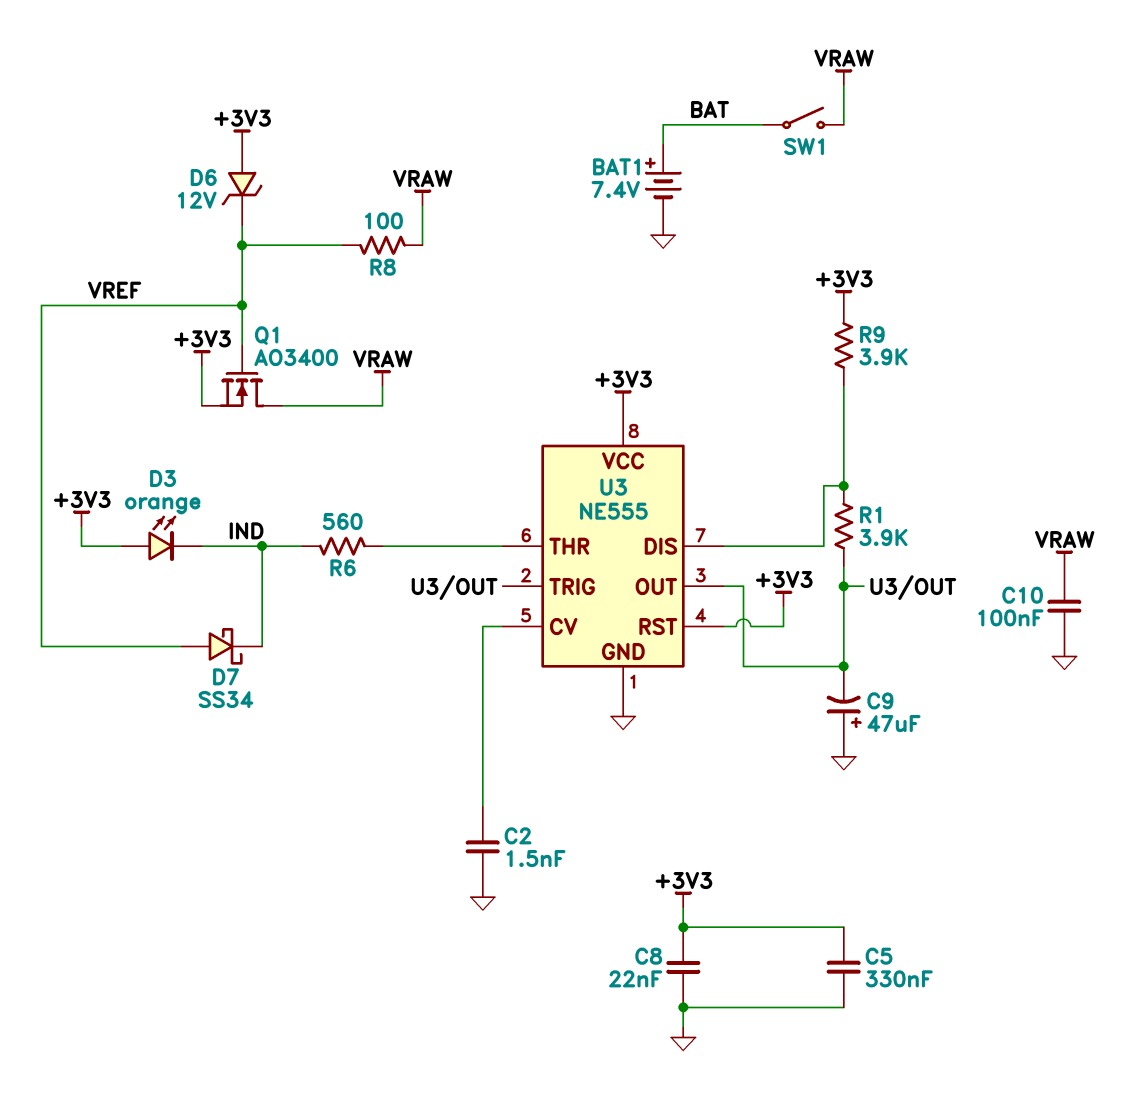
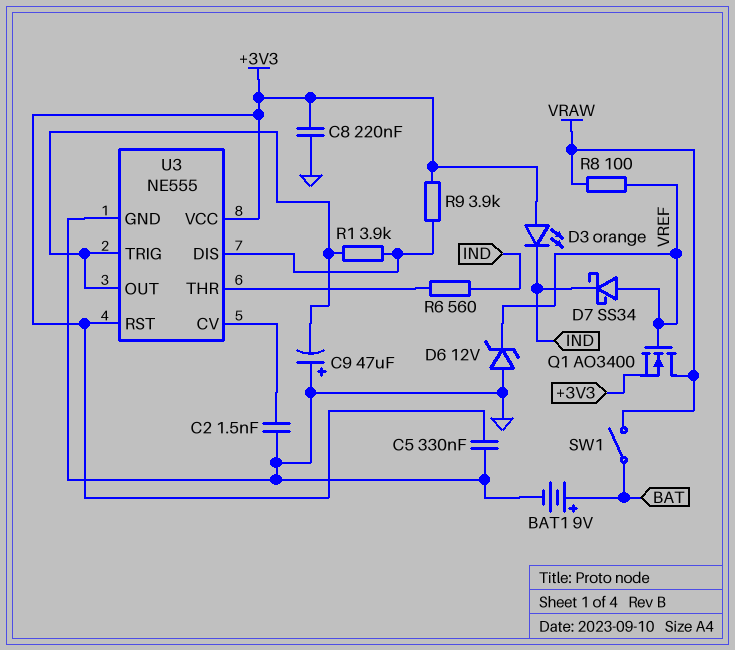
BAT1: 7.4V (plus BAT, minus GND) -> 9V (plus BAT, minus GND)
C8: 22nF (+3V3, GND) -> 220nF (+3V3, GND)
C10: 100nF (GND, VRAW) -> none
D6: zener 12V (A +3V3, K VREF) -> zener 12V (A GND, K VREF)

